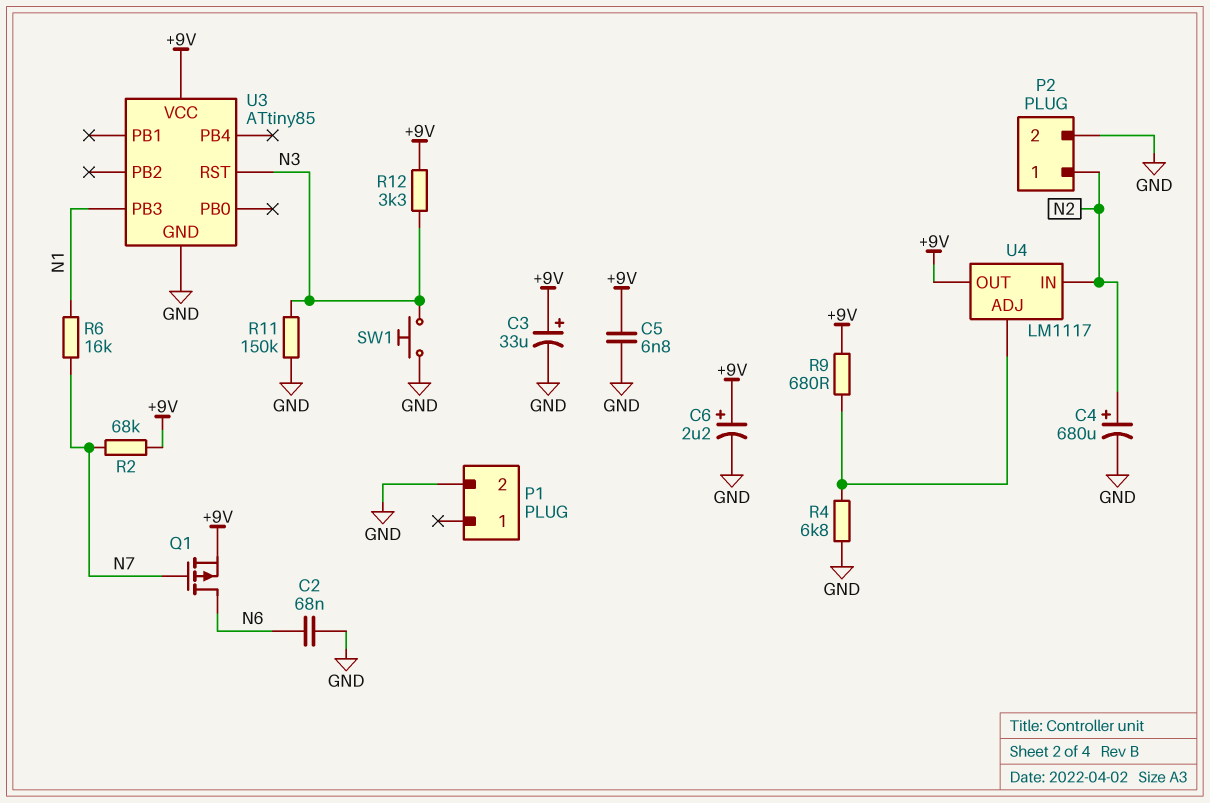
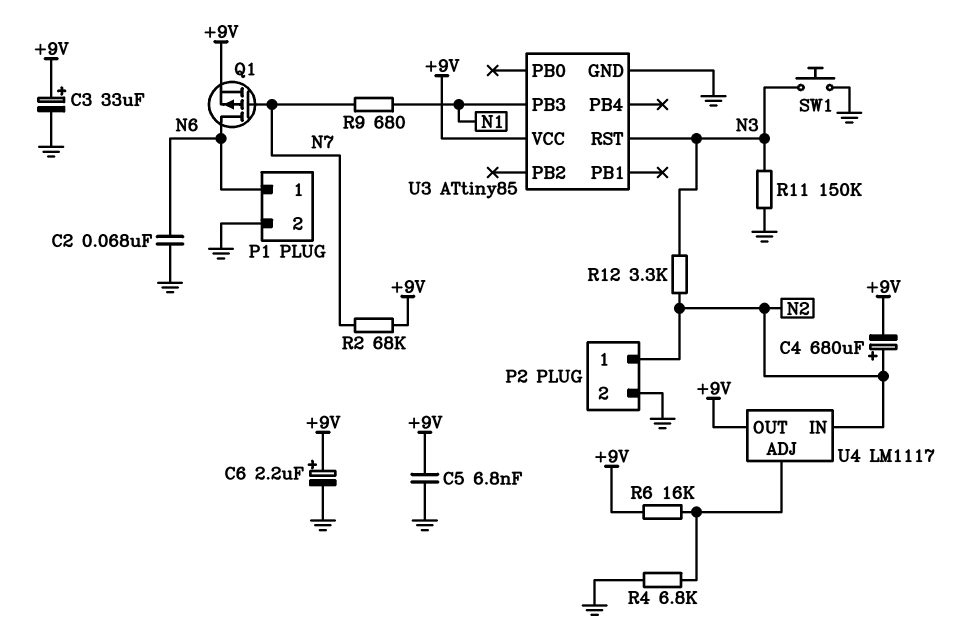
C4: 680uF (plus N2, minus GND) -> 680uF (plus N2, minus +9V)
P1 pin 1: none -> N6
R6: 16k (N1, N7) -> 16k (+9V, U4/ADJ)
R9: 680 (+9V, U4/ADJ) -> 680 (N1, N7)
R12: 3.3k (+9V, N3) -> 3.3k (N2, N3)

